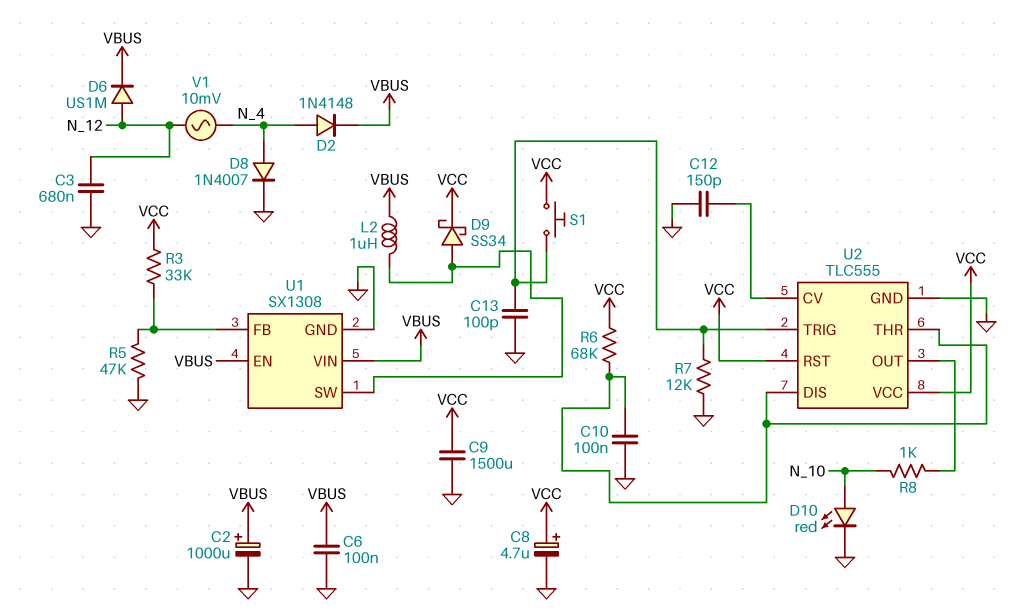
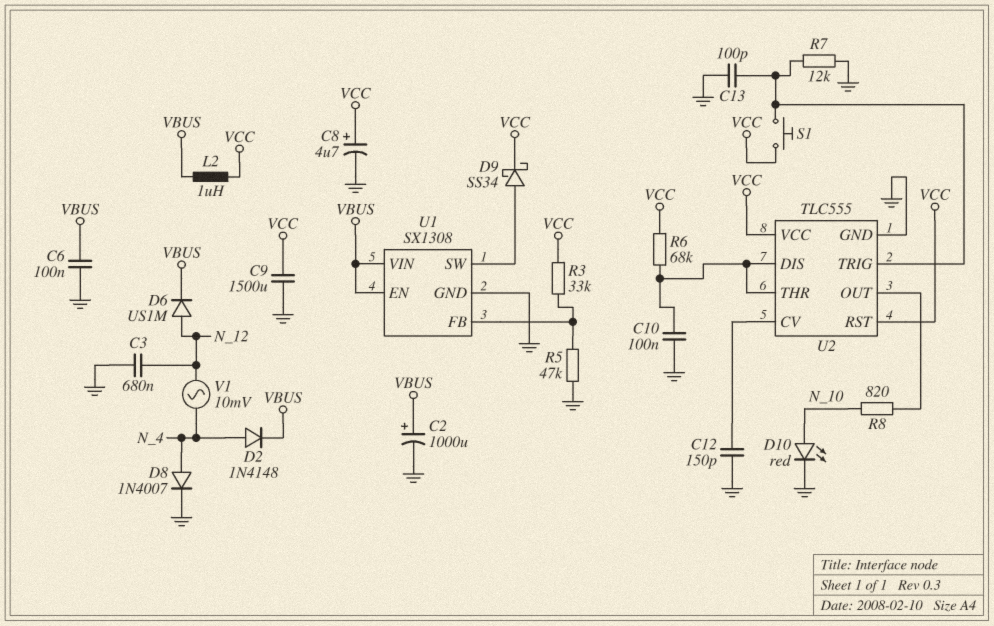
L2: 1uH (U1/SW, VBUS) -> 1uH (VBUS, VCC)
R8: 1k (N_10, U2/OUT) -> 820 (N_10, U2/OUT)

